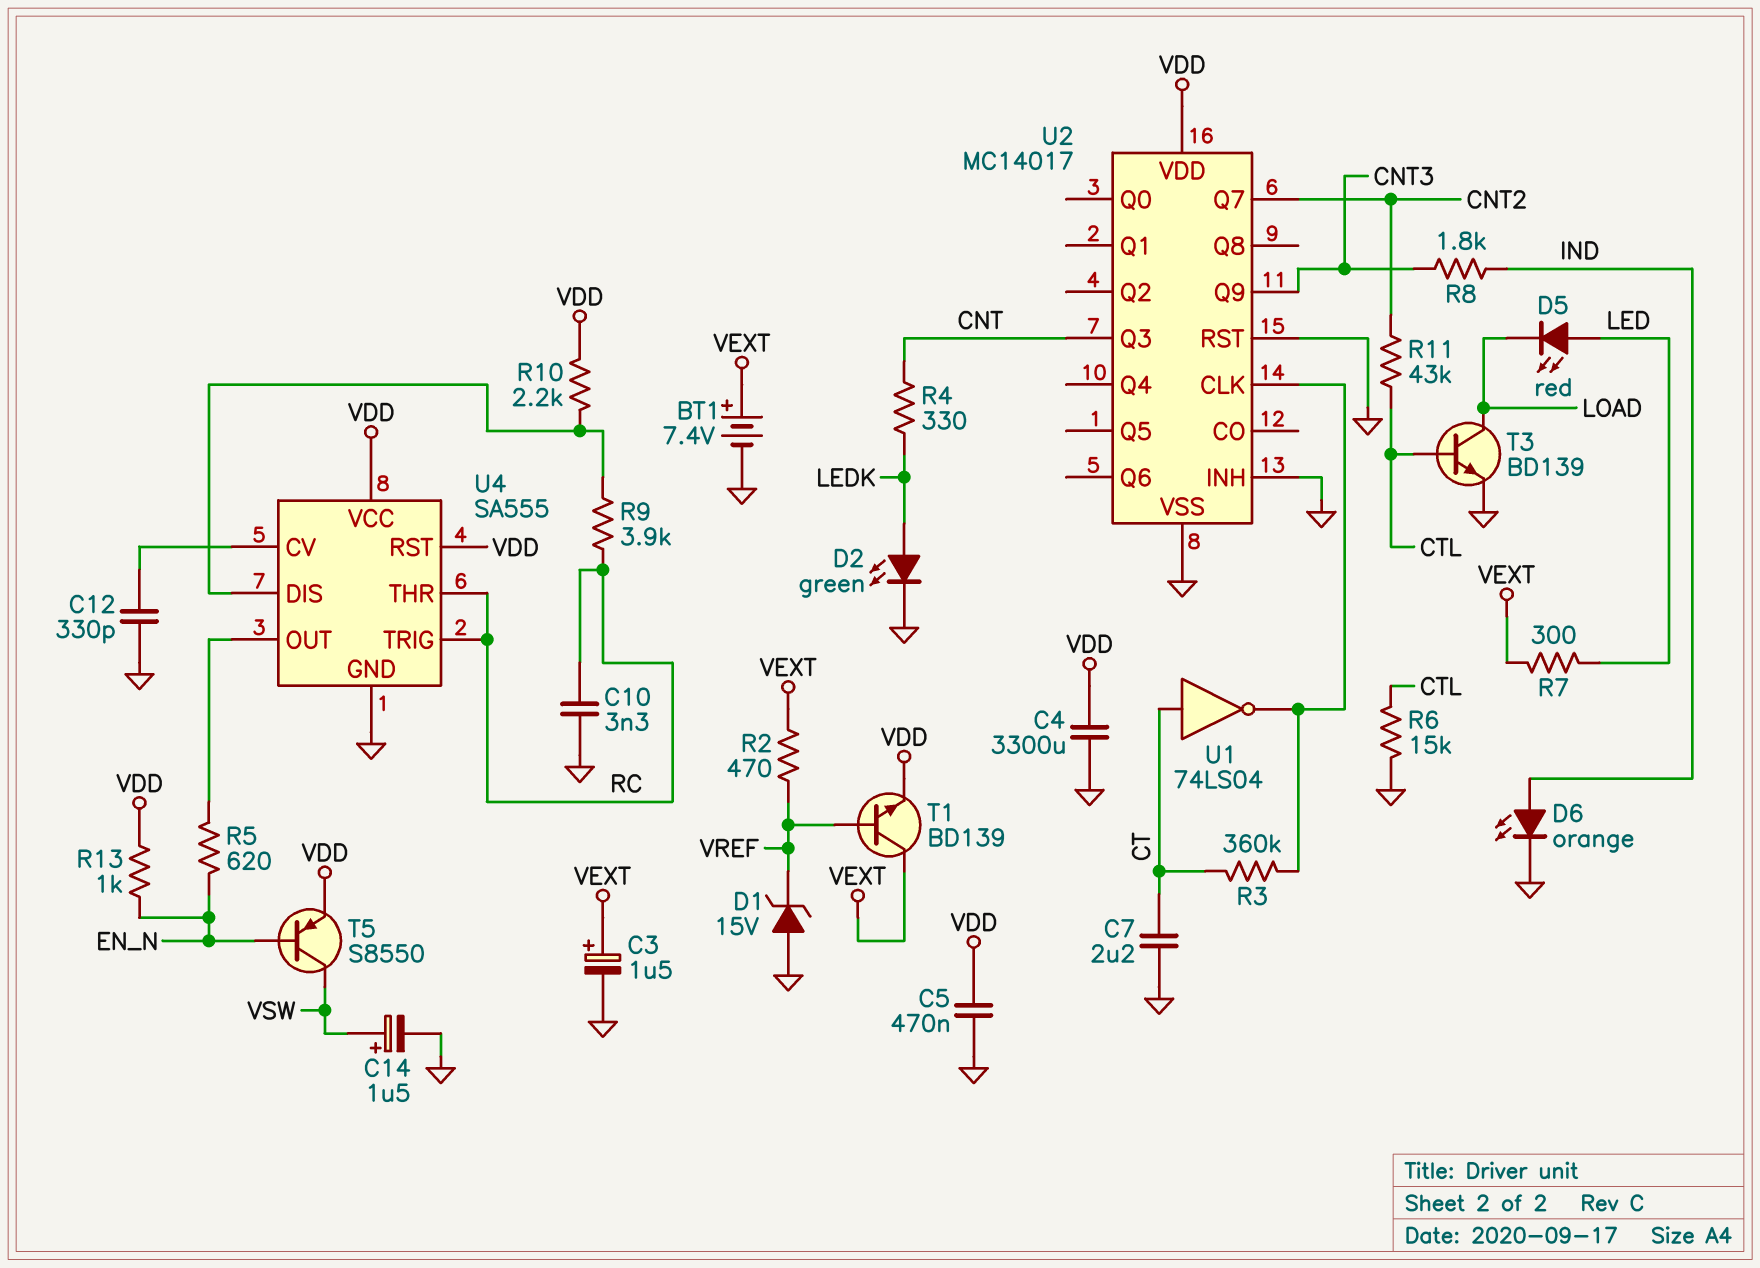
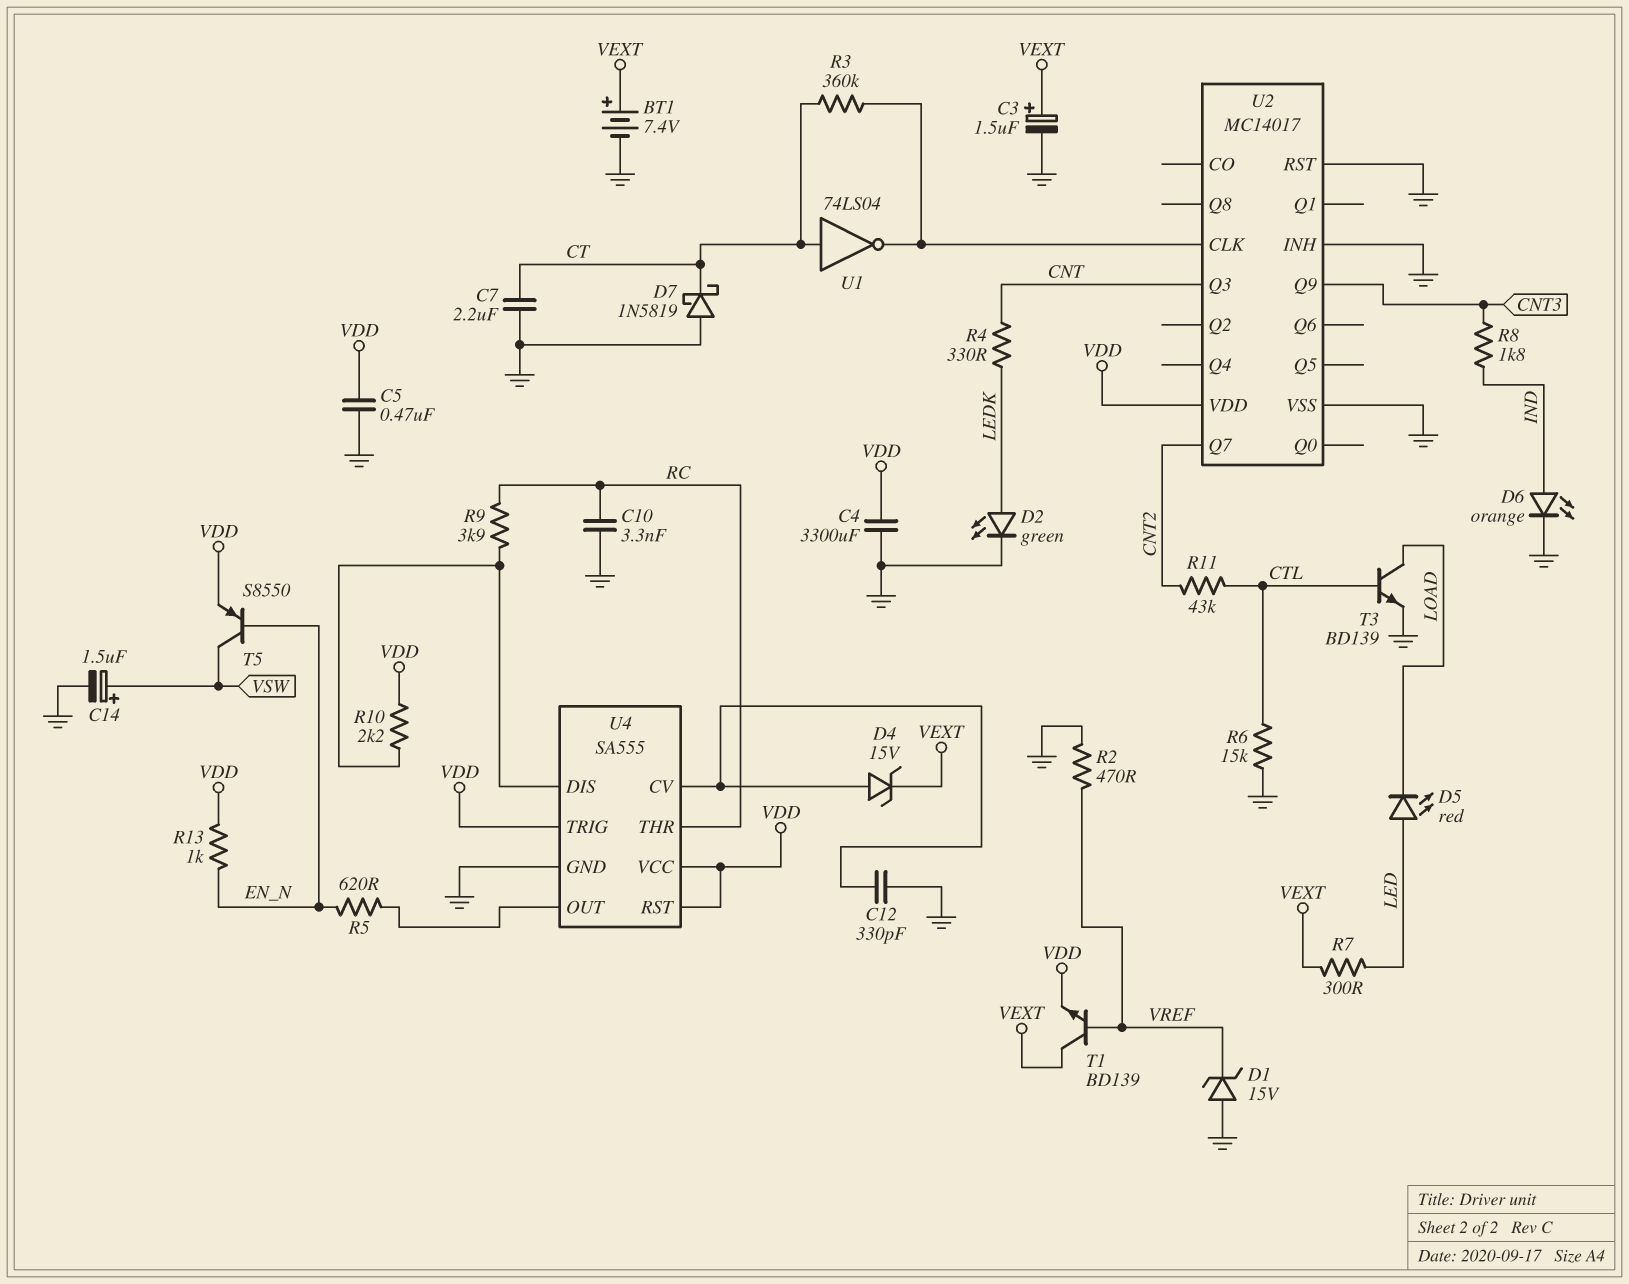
D4: none -> zener 15V (A U4/CV, K VEXT)
D7: none -> schottky 1N5819 (A GND, K CT)
R2: 470 (VEXT, VREF) -> 470 (GND, VREF)
U4 pin TRIG: RC -> VDD

